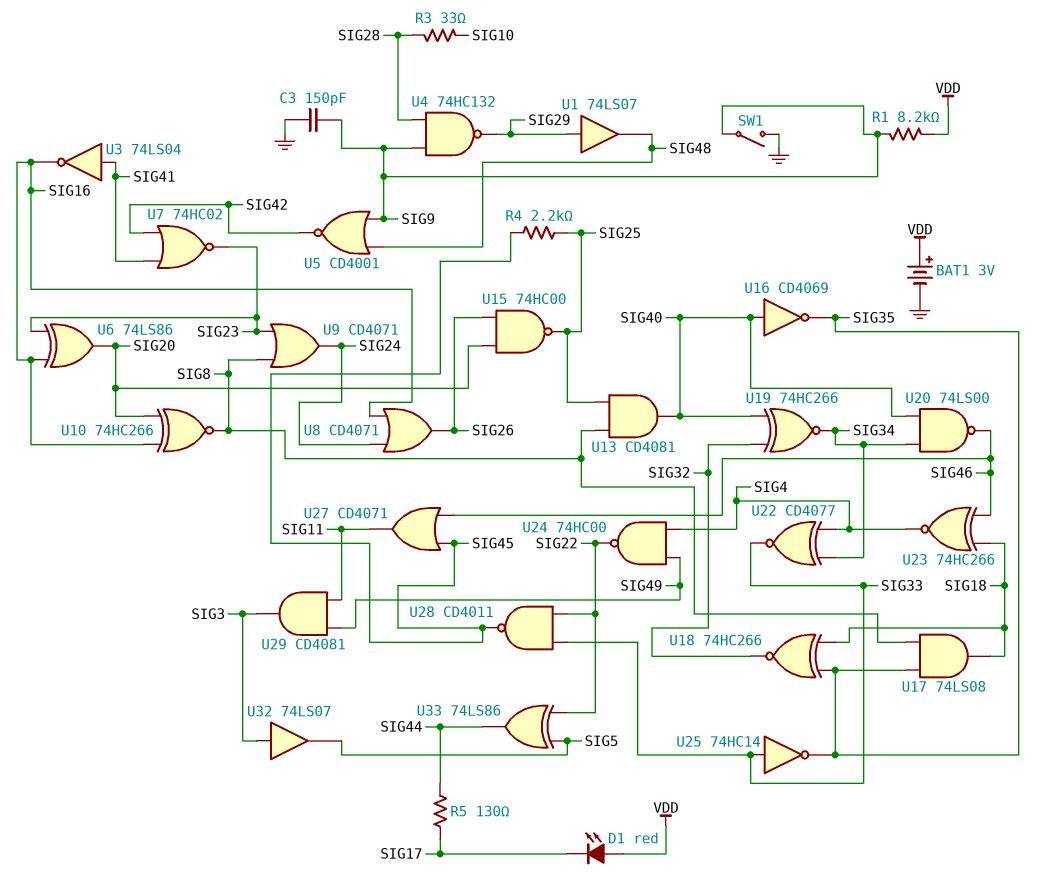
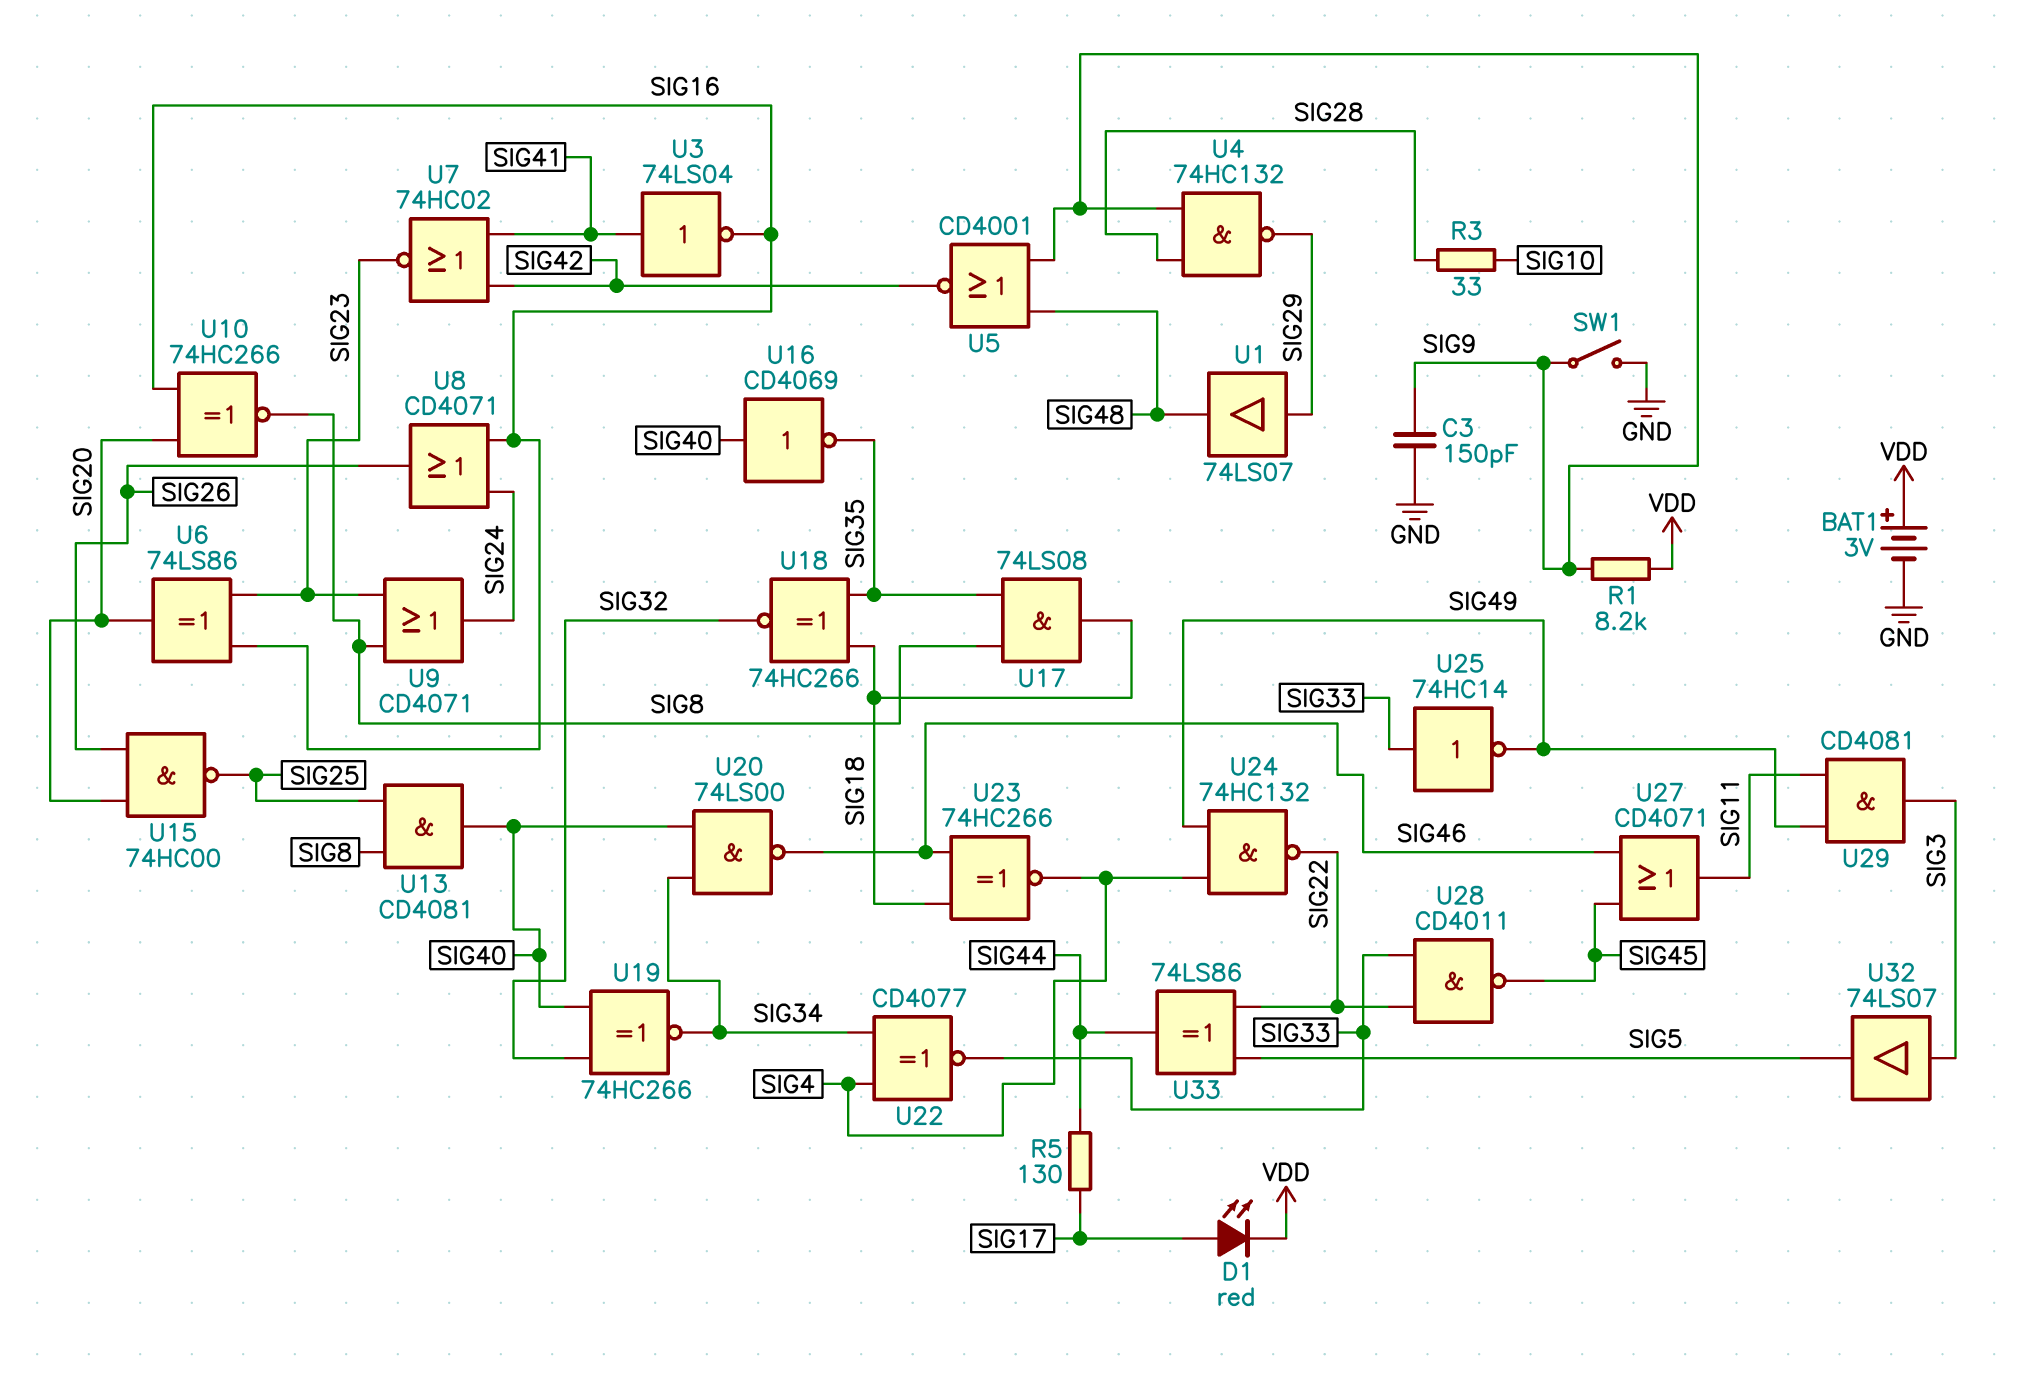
D1: LED red (A VDD, K SIG17) -> LED red (A SIG17, K VDD)
R4: 2.2k (SIG25, SIG45) -> none
U24: NAND 74HC00 (in SIG4, in SIG49, out SIG22) -> NAND 74HC132 (in SIG4, in SIG49, out SIG22)
U25: NOT 74HC14 (in SIG33, out SIG35) -> NOT 74HC14 (in SIG33, out SIG49)

